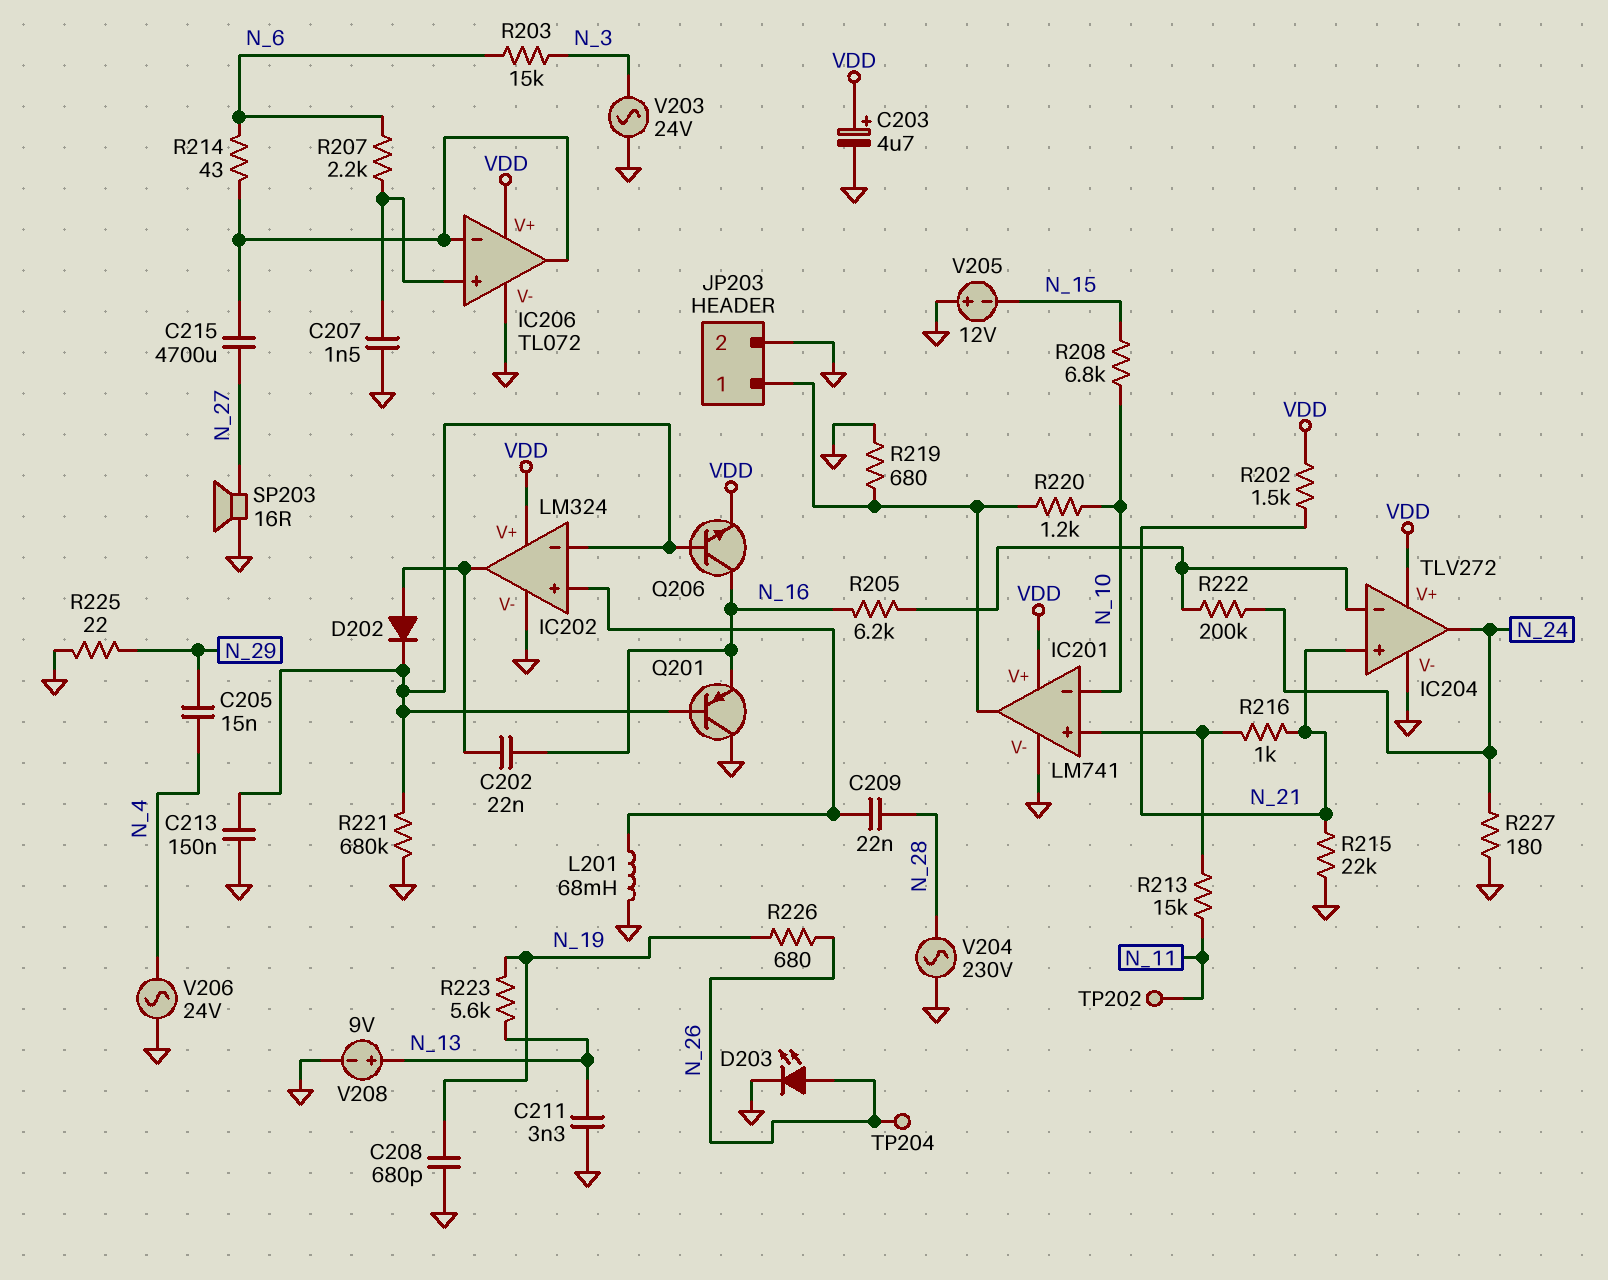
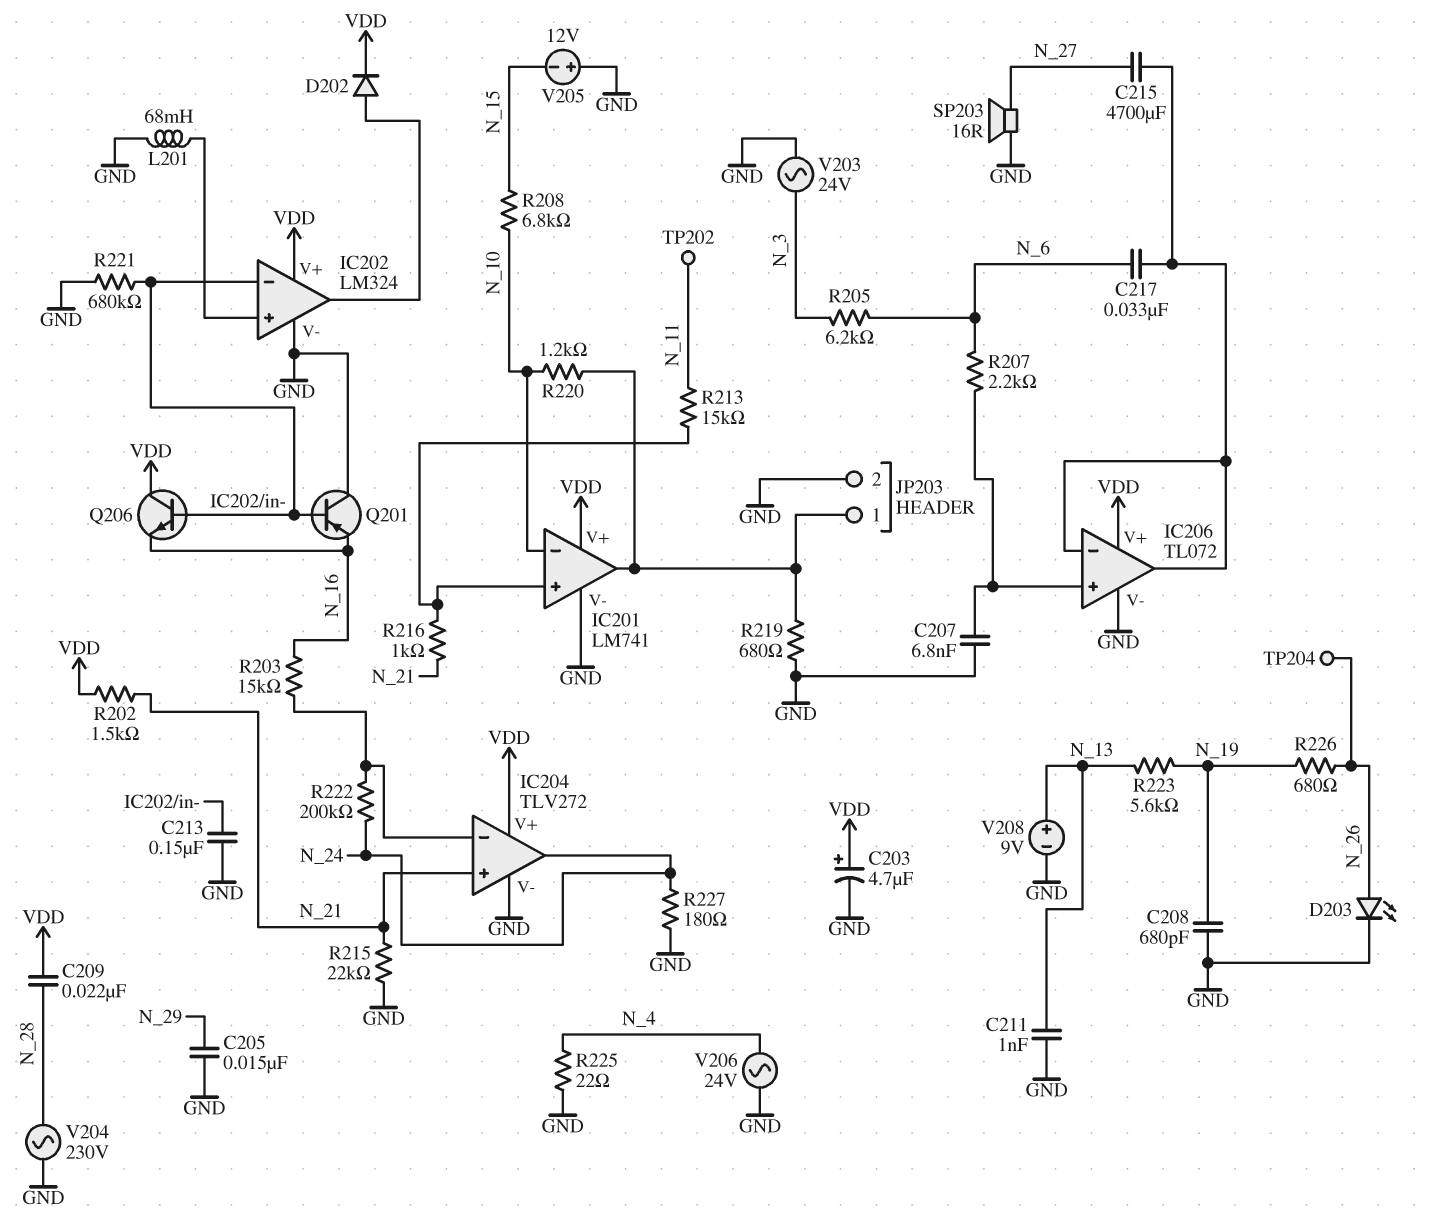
C202: 22nF (IC202/out, N_16) -> none
C205: 15nF (N_4, N_29) -> 15nF (GND, N_29)
C207: 1.5nF (GND, IC206/in+) -> 6.8nF (GND, IC206/in+)
C209: 22nF (IC202/in+, N_28) -> 22nF (N_28, VDD)
C211: 3.3nF (GND, N_13) -> 1nF (GND, N_13)
C217: none -> 33nF (IC206/in-, N_6)
D202: diode (A IC202/out, K IC202/in-) -> diode (A IC202/out, K VDD)
Q206: NPN (B IC202/in-, C N_16, E VDD) -> NPN (B IC202/in-, C VDD, E N_16)
R203: 15k (N_3, N_6) -> 15k (IC204/in-, N_16)
R205: 6.2k (IC204/in-, N_16) -> 6.2k (N_3, N_6)
R214: 43 (IC206/in-, N_6) -> none
R225: 22 (GND, N_29) -> 22 (GND, N_4)

